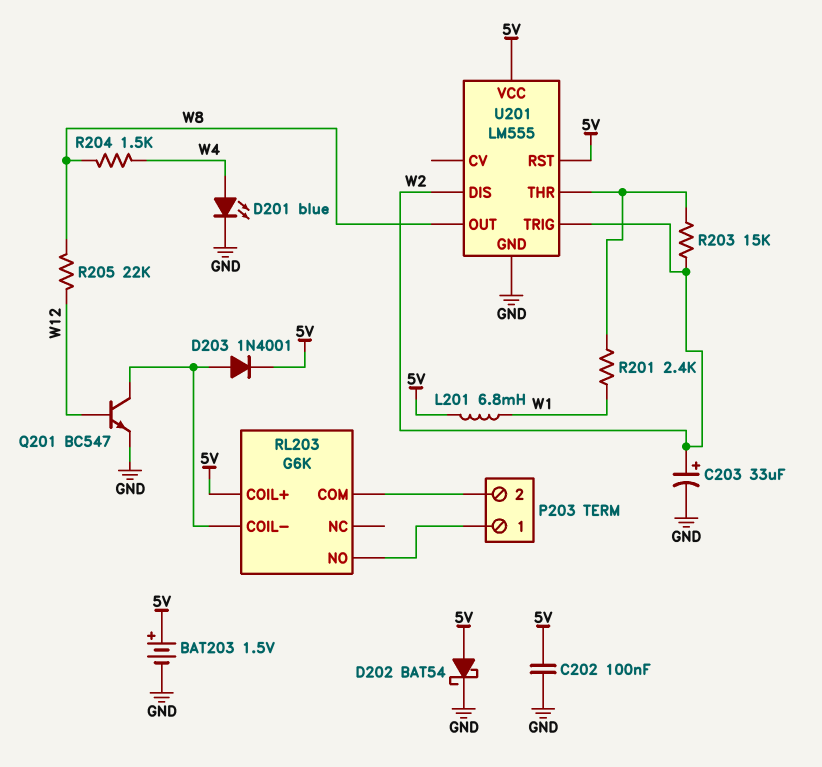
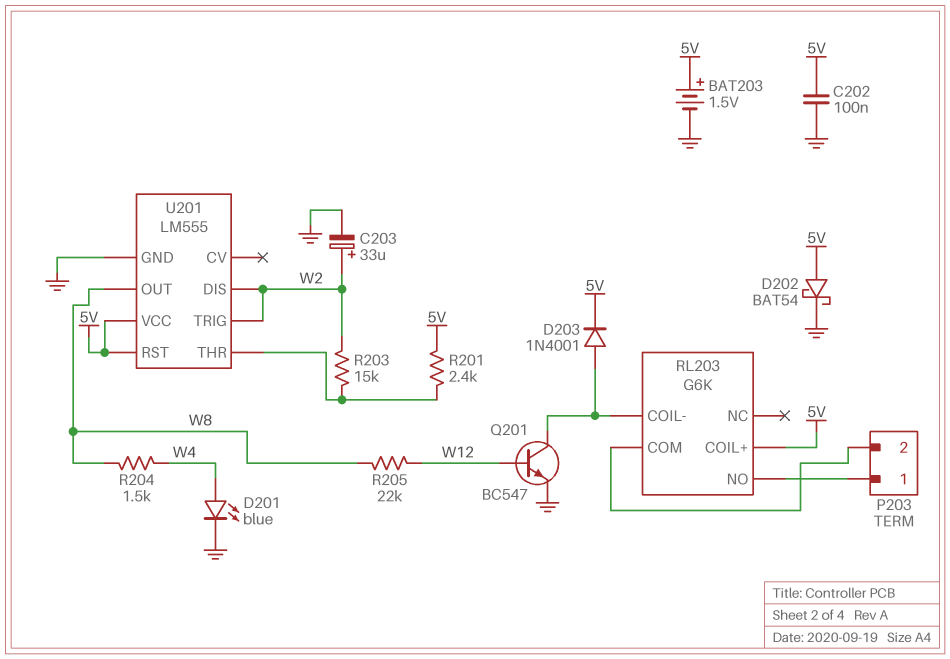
L201: 6.8mH (5V, W1) -> none
R201: 2.4k (U201/THR, W1) -> 2.4k (5V, U201/THR)

